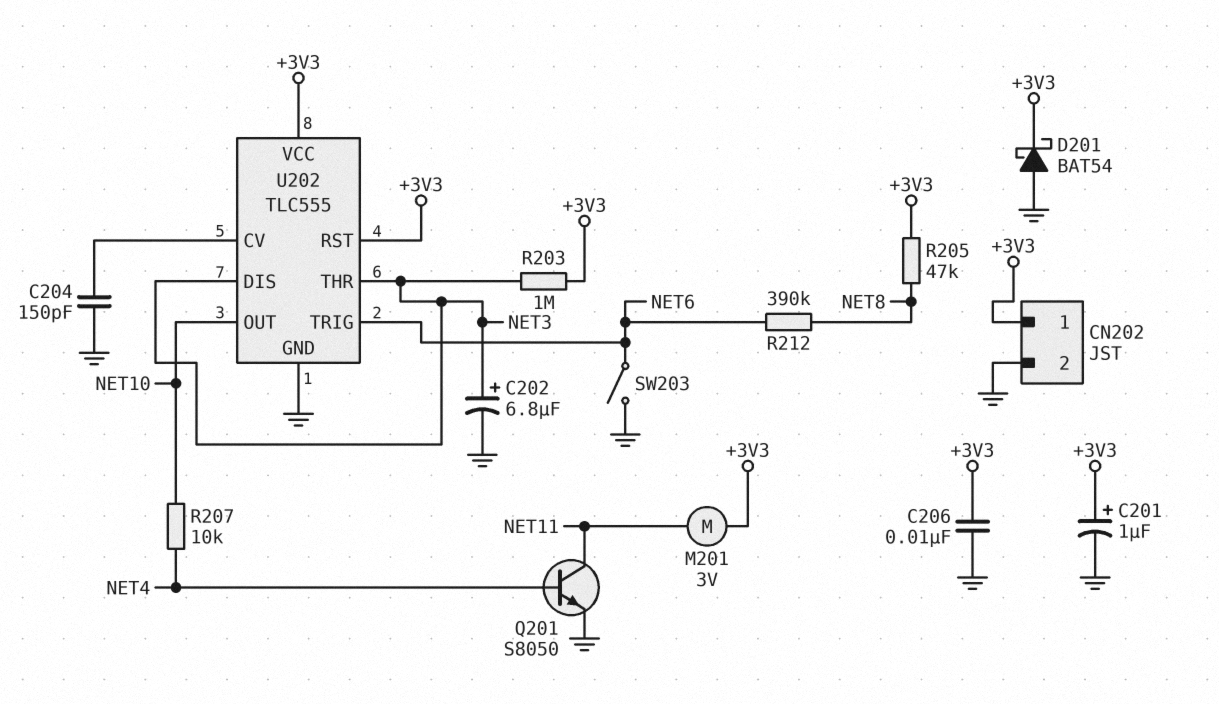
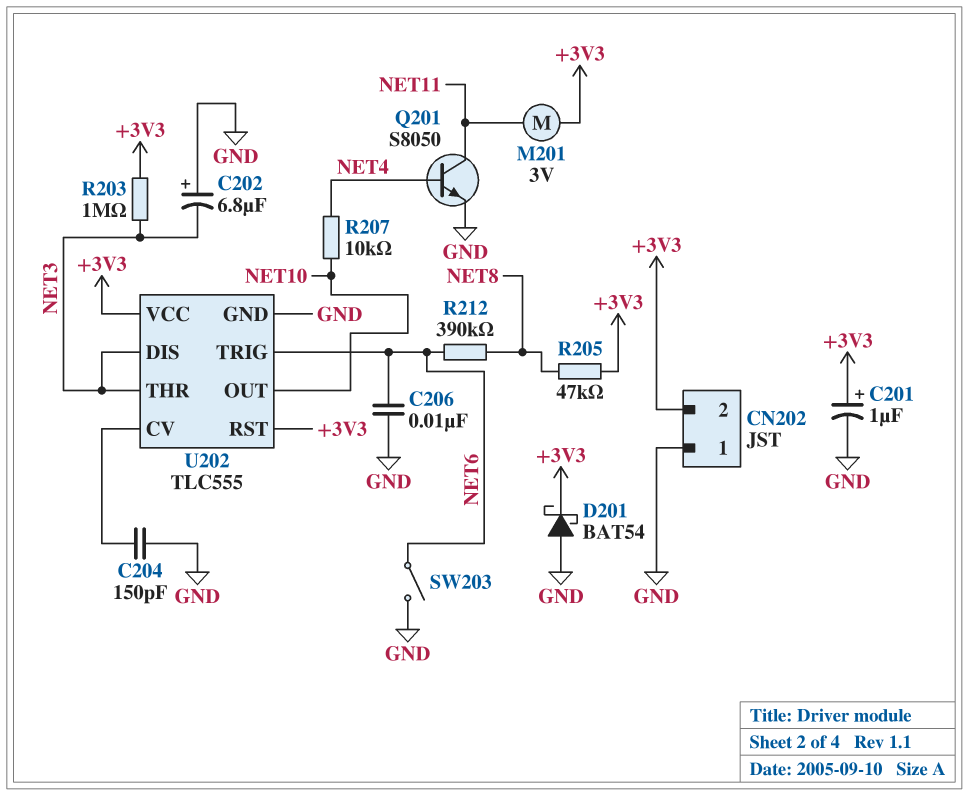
C202: 6.8uF (plus NET3, minus GND) -> 6.8uF (plus GND, minus NET3)
C206: 10nF (+3V3, GND) -> 10nF (GND, NET6)
CN202 pin 1: +3V3 -> GND
CN202 pin 2: GND -> +3V3

